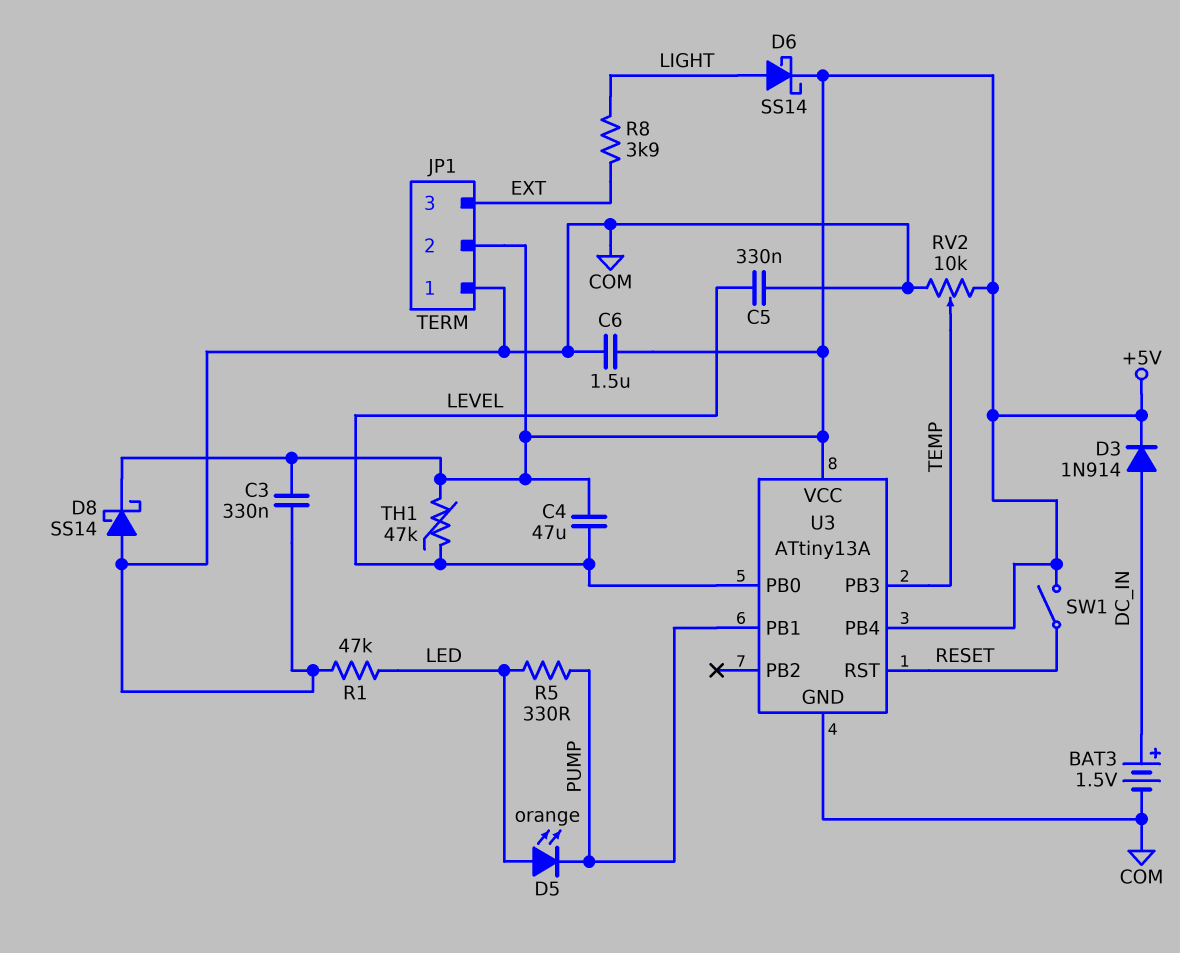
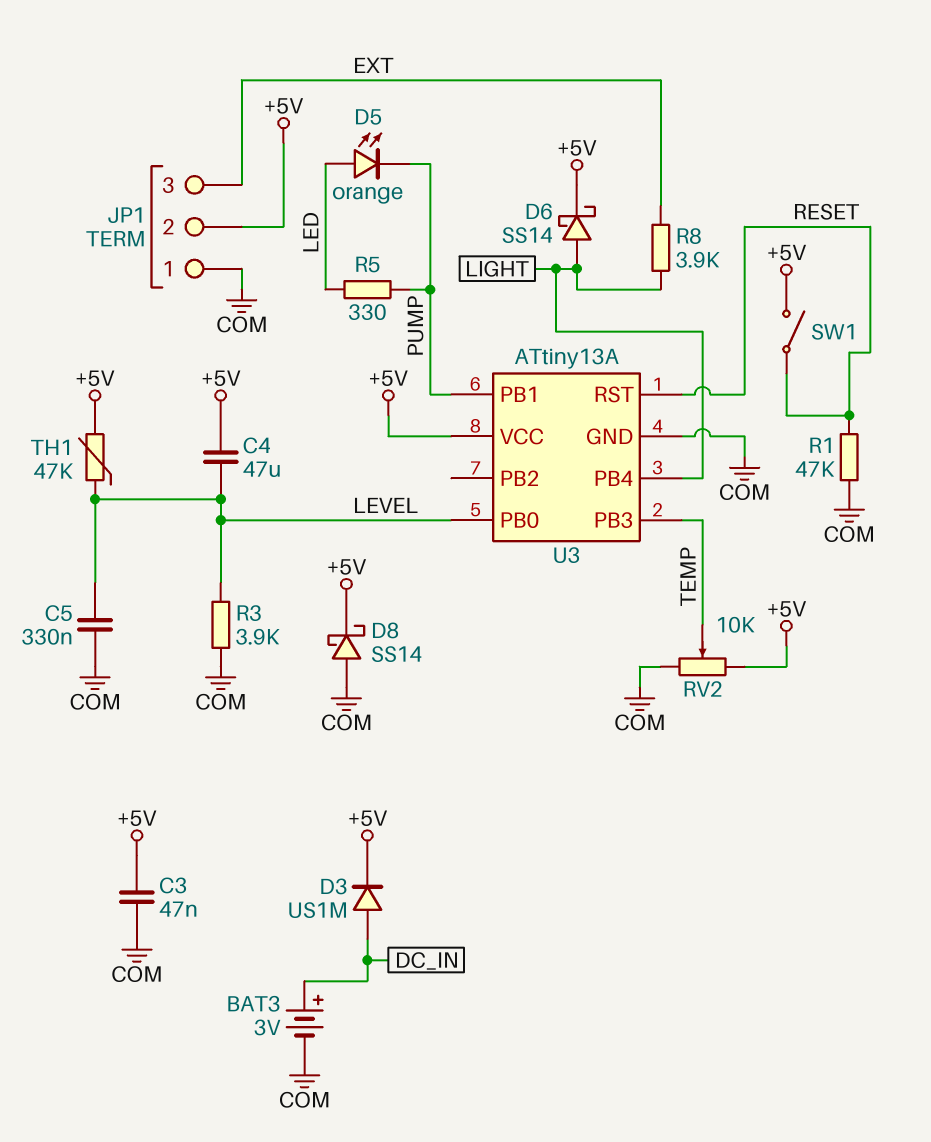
BAT3: 1.5V (plus DC_IN, minus COM) -> 3V (plus DC_IN, minus COM)
C3: 330nF (+5V, COM) -> 47nF (+5V, COM)
C6: 1.5uF (+5V, COM) -> none
D3: diode 1N914 (A DC_IN, K +5V) -> diode US1M (A DC_IN, K +5V)
R1: 47k (COM, LED) -> 47k (COM, RESET)
R3: none -> 3.9k (COM, LEVEL)
U3 pin PB4: +5V -> LIGHT

